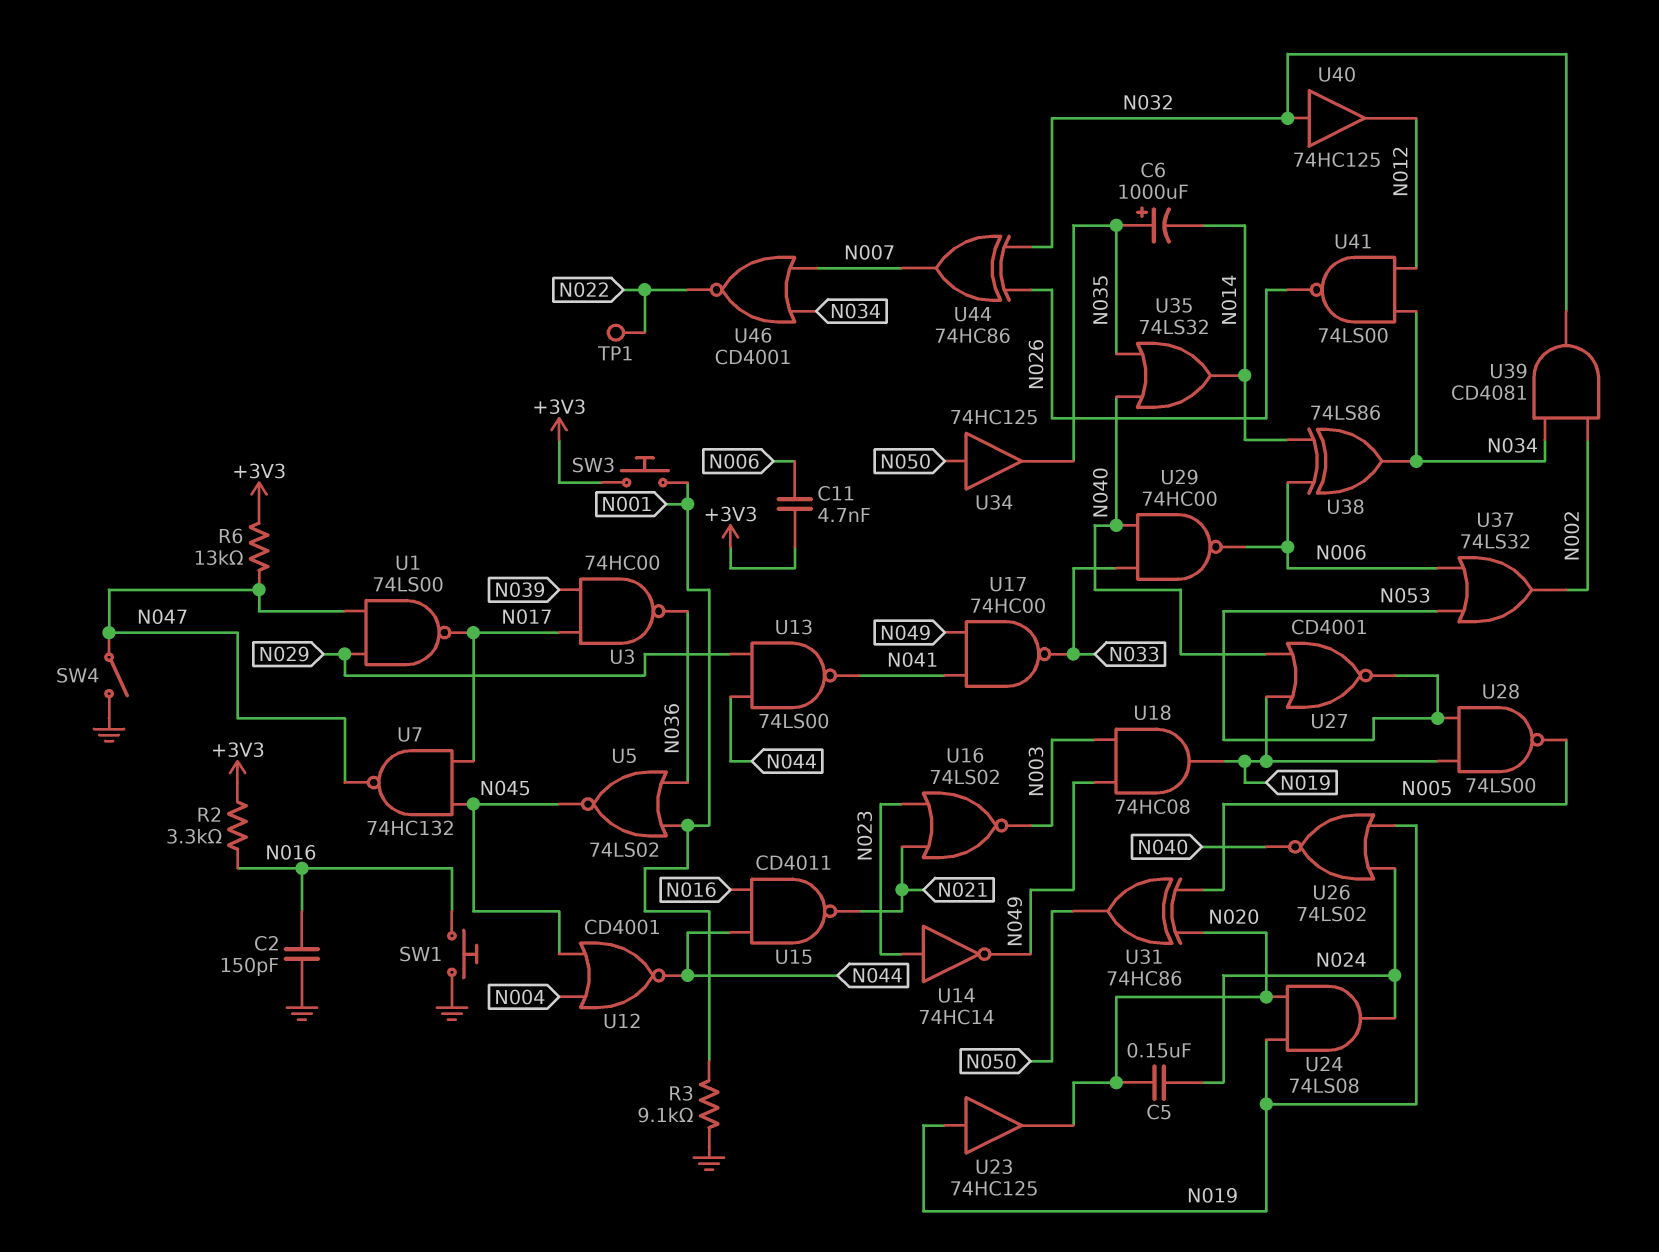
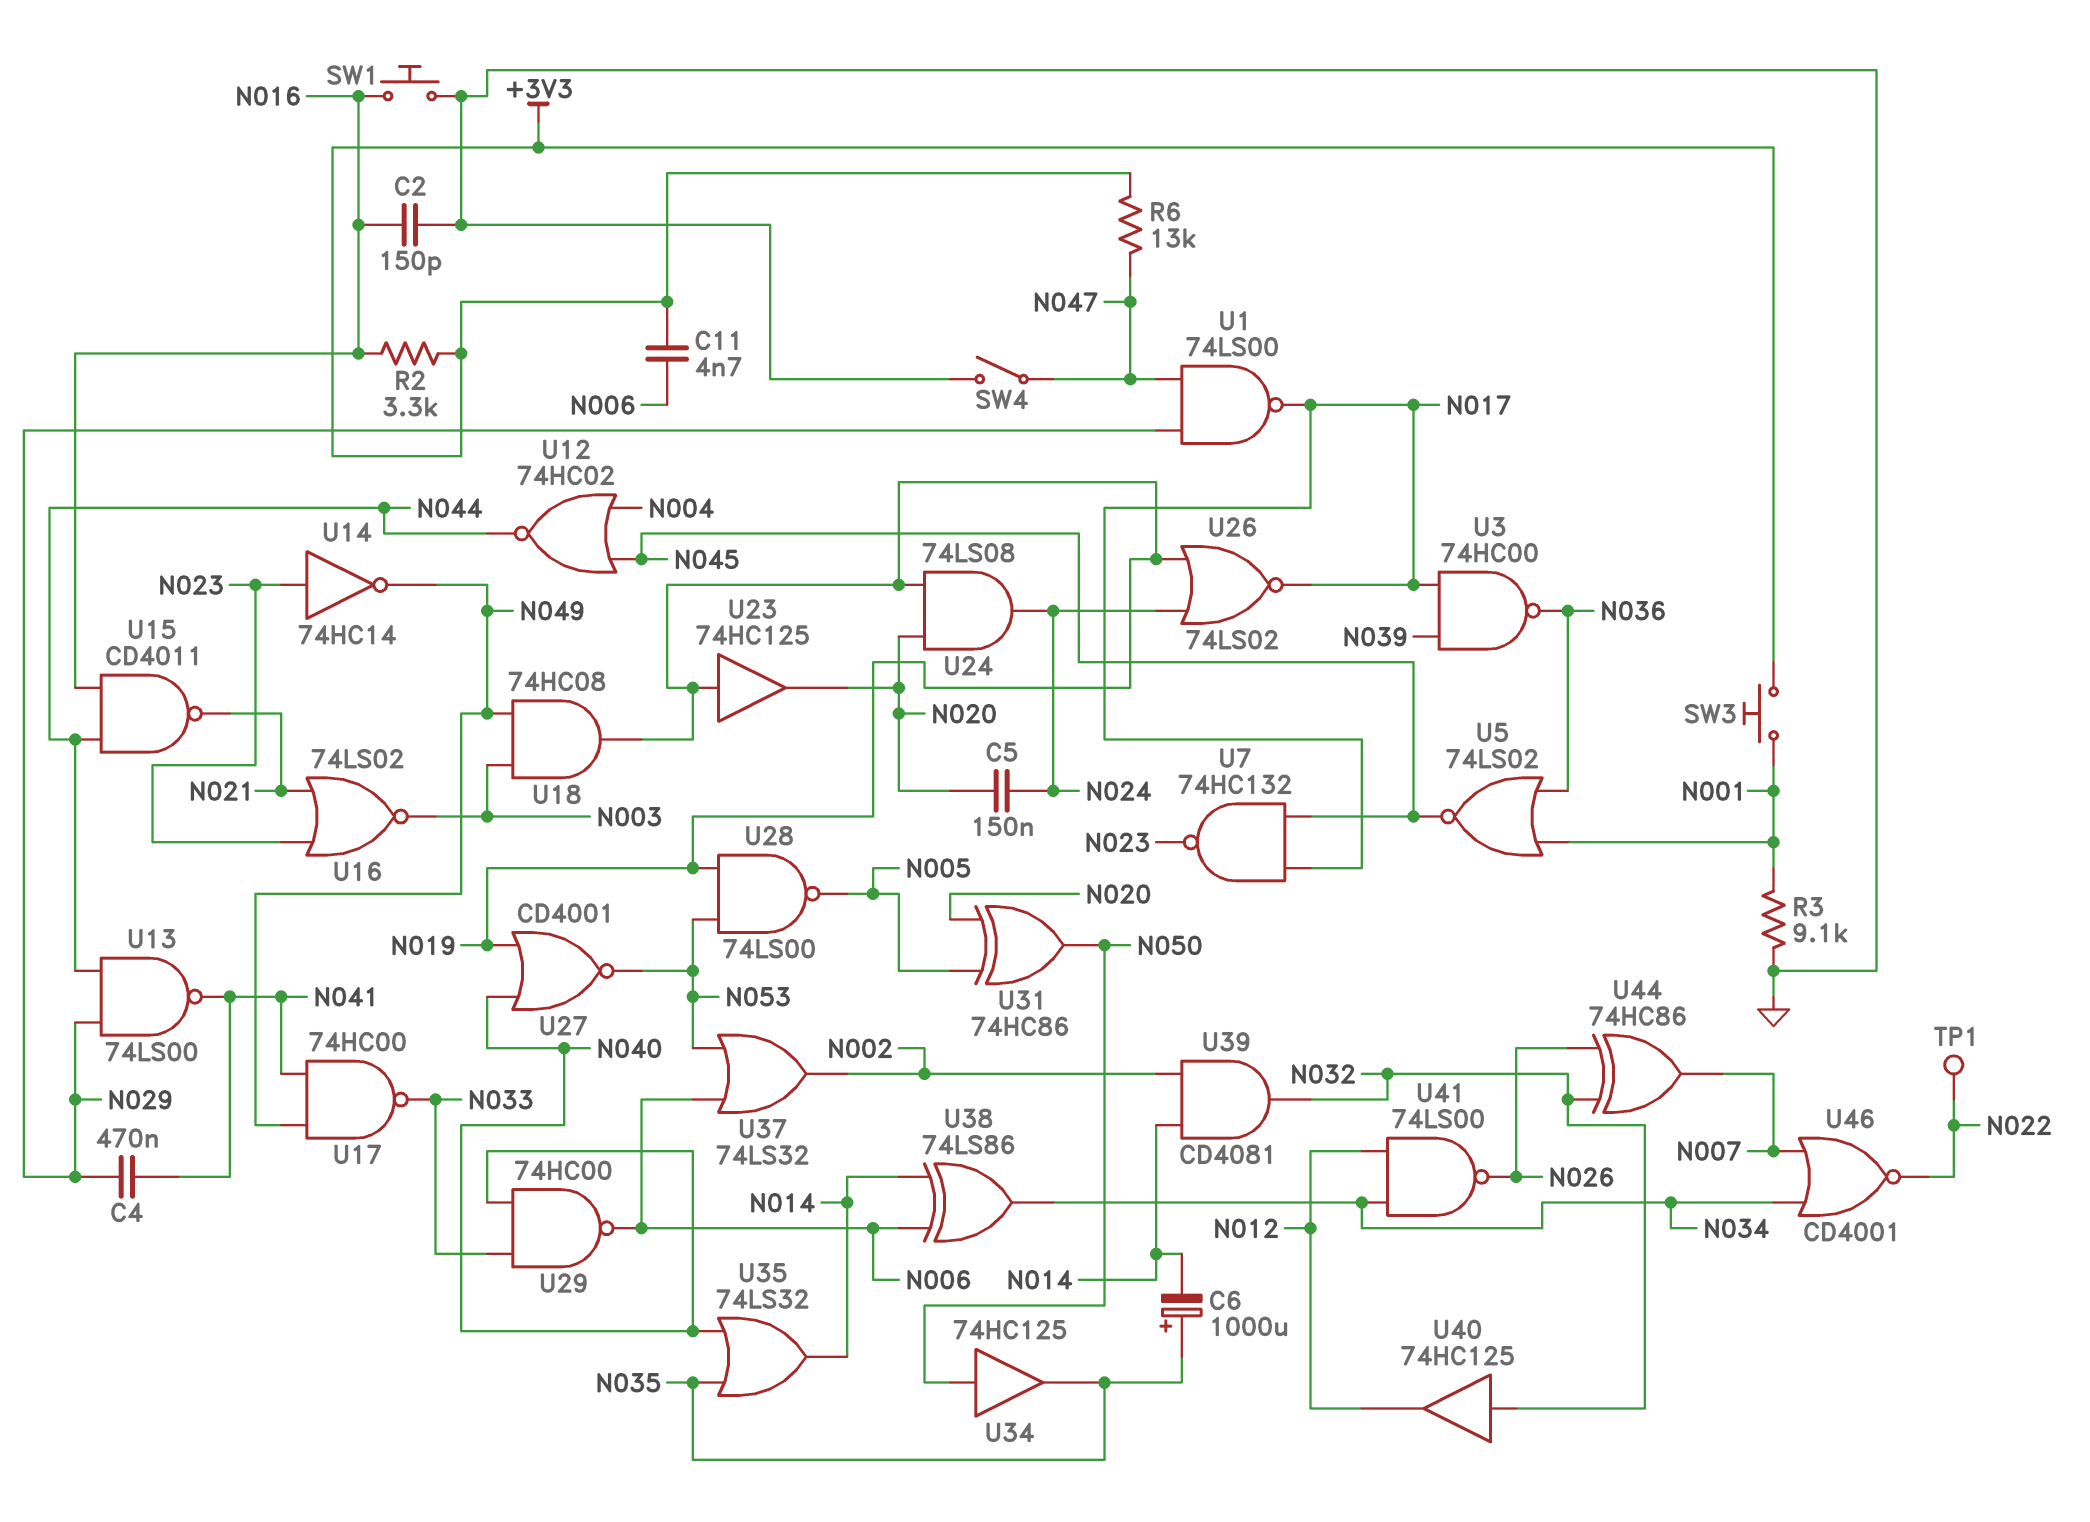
C4: none -> 470nF (N029, N041)
U7: NAND 74HC132 (in N017, in N045, out N047) -> NAND 74HC132 (in N017, in N045, out N023)
U12: NOR CD4001 (in N004, in N045, out N044) -> NOR 74HC02 (in N004, in N045, out N044)
U26: NOR 74LS02 (in N019, in N024, out N040) -> NOR 74LS02 (in N019, in N024, out N017)
U39: AND CD4081 (in N002, in N034, out N032) -> AND CD4081 (in N002, in N014, out N032)

